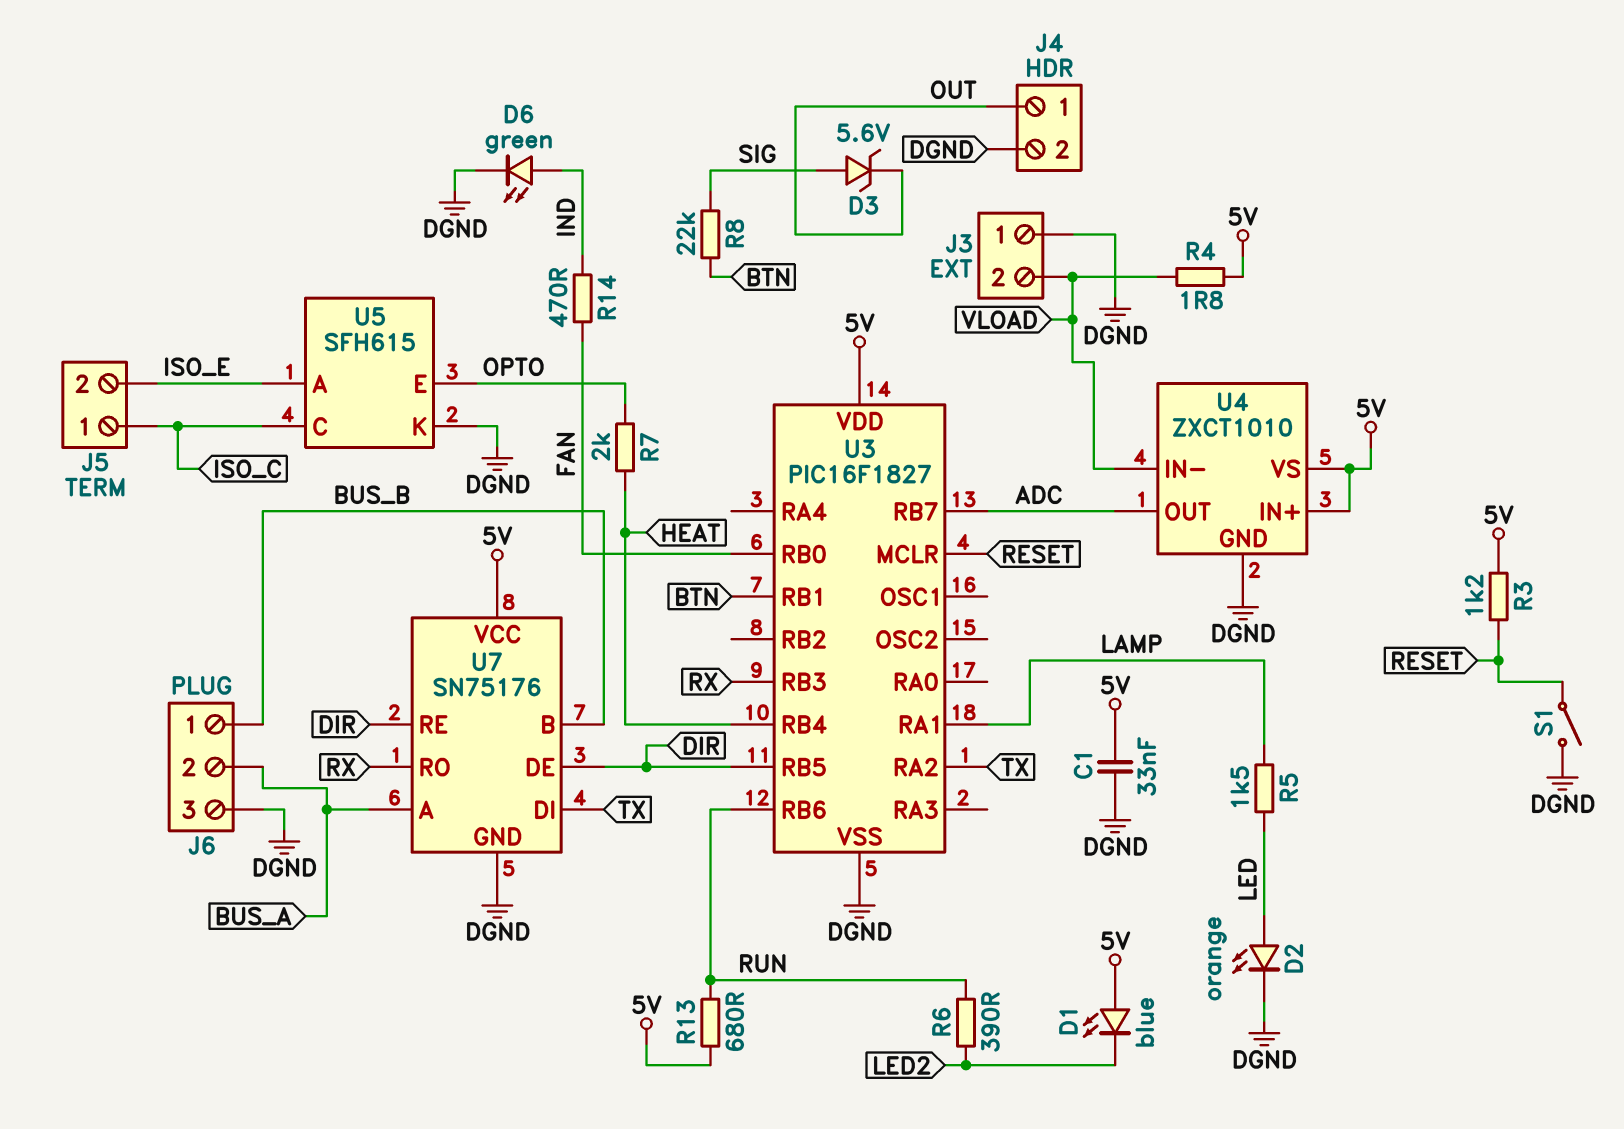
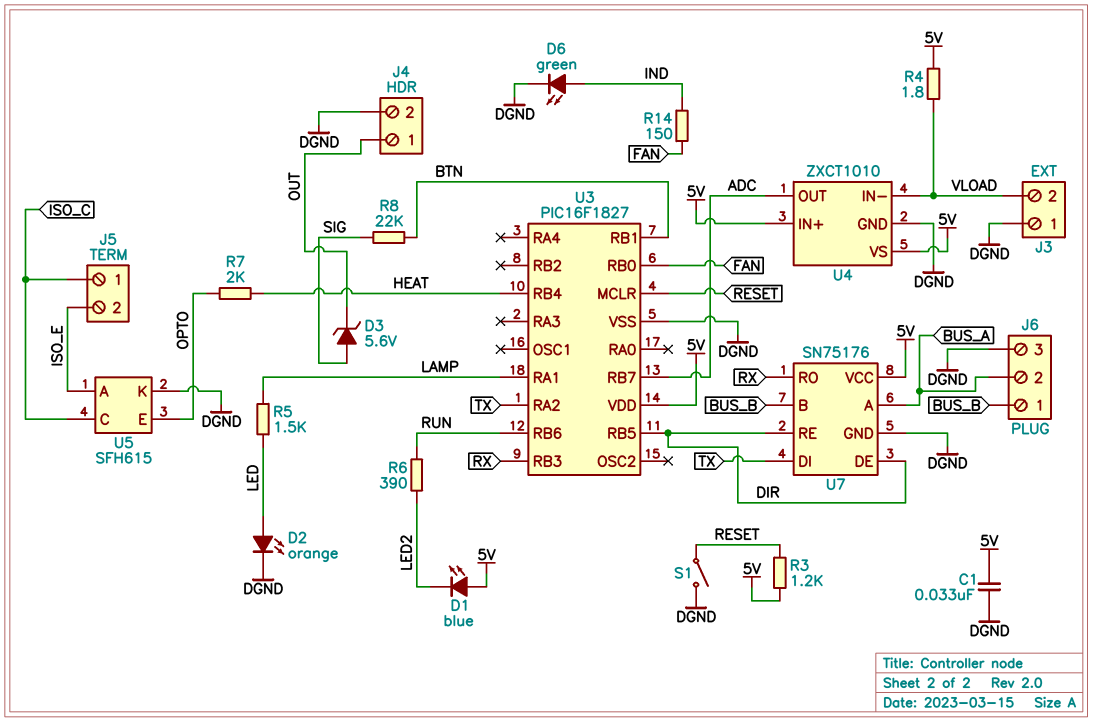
R13: 680 (5V, RUN) -> none
R14: 470 (FAN, IND) -> 150 (FAN, IND)

